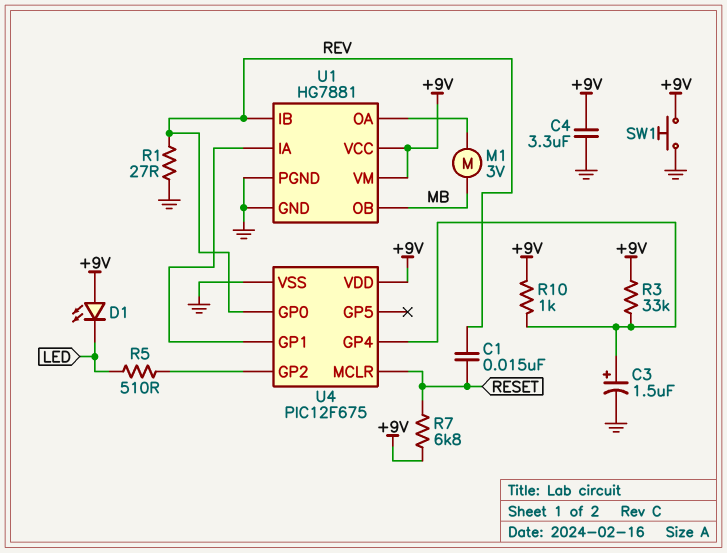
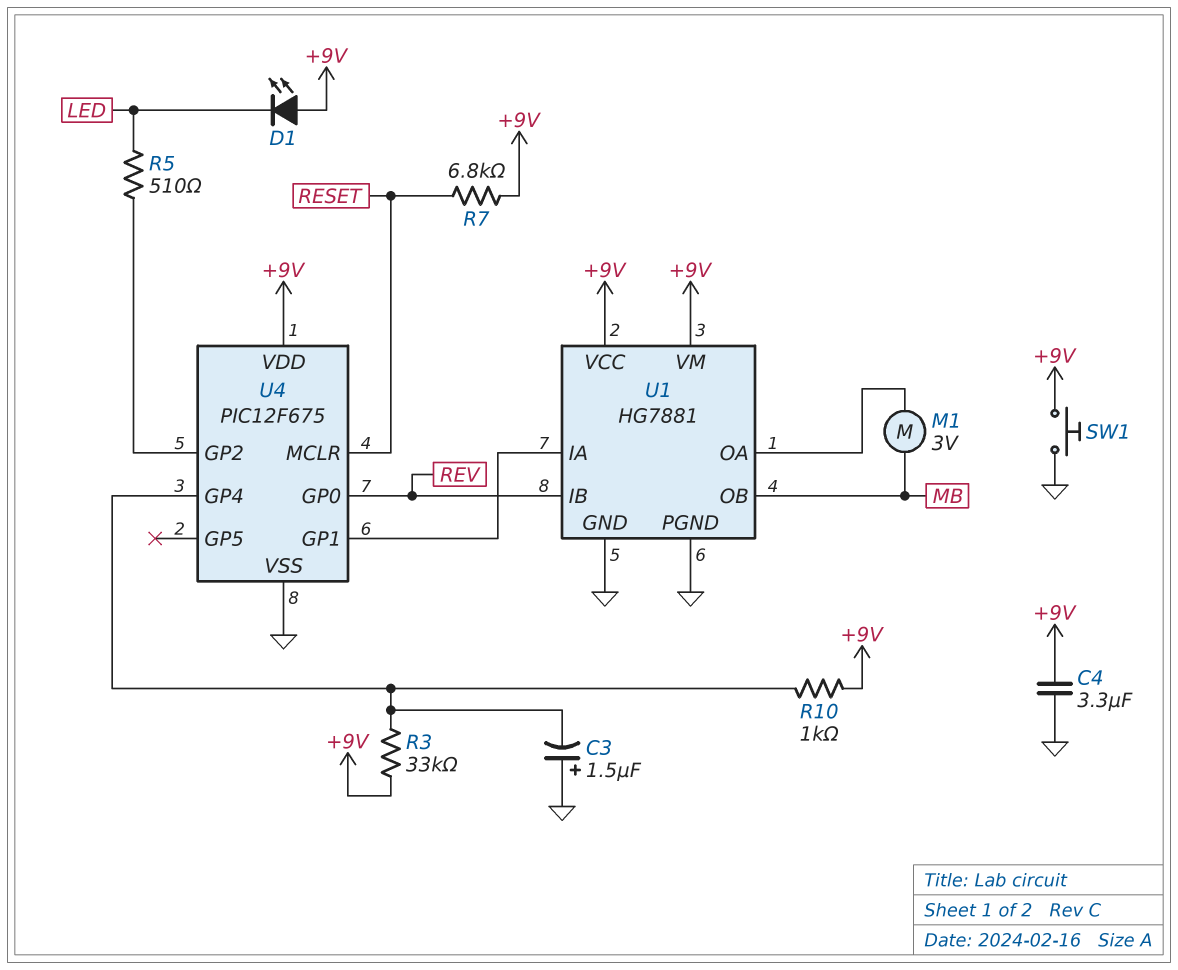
C1: 15nF (RESET, REV) -> none
C3: 1.5uF (plus U4/GP4, minus GND) -> 1.5uF (plus GND, minus U4/GP4)
R1: 27 (GND, REV) -> none

